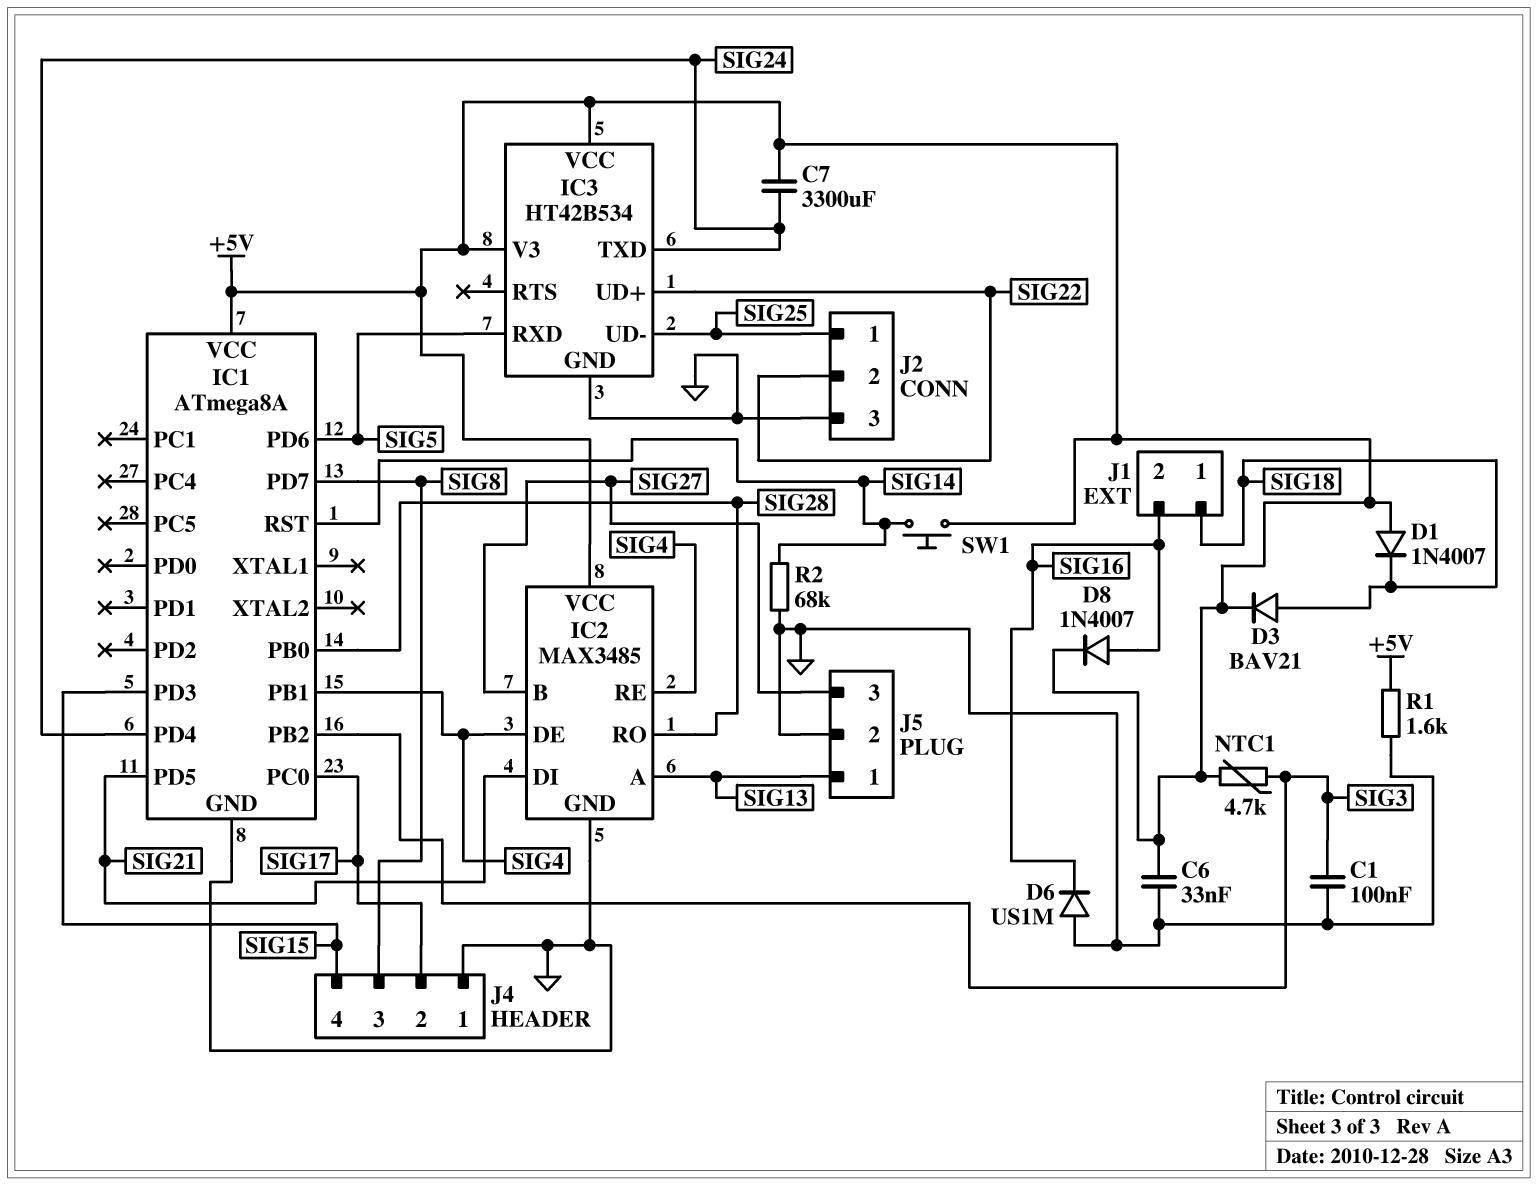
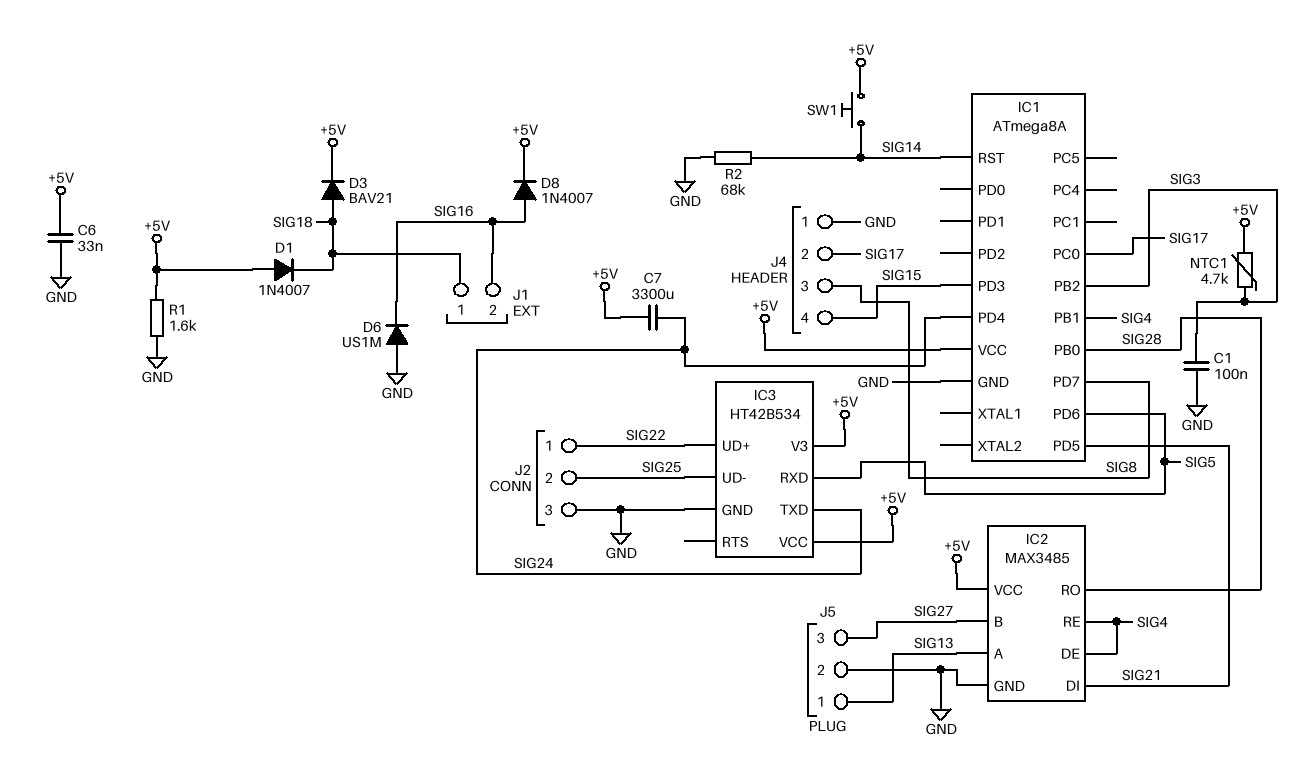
J2 pin 1: SIG25 -> SIG22
J2 pin 2: SIG22 -> SIG25

